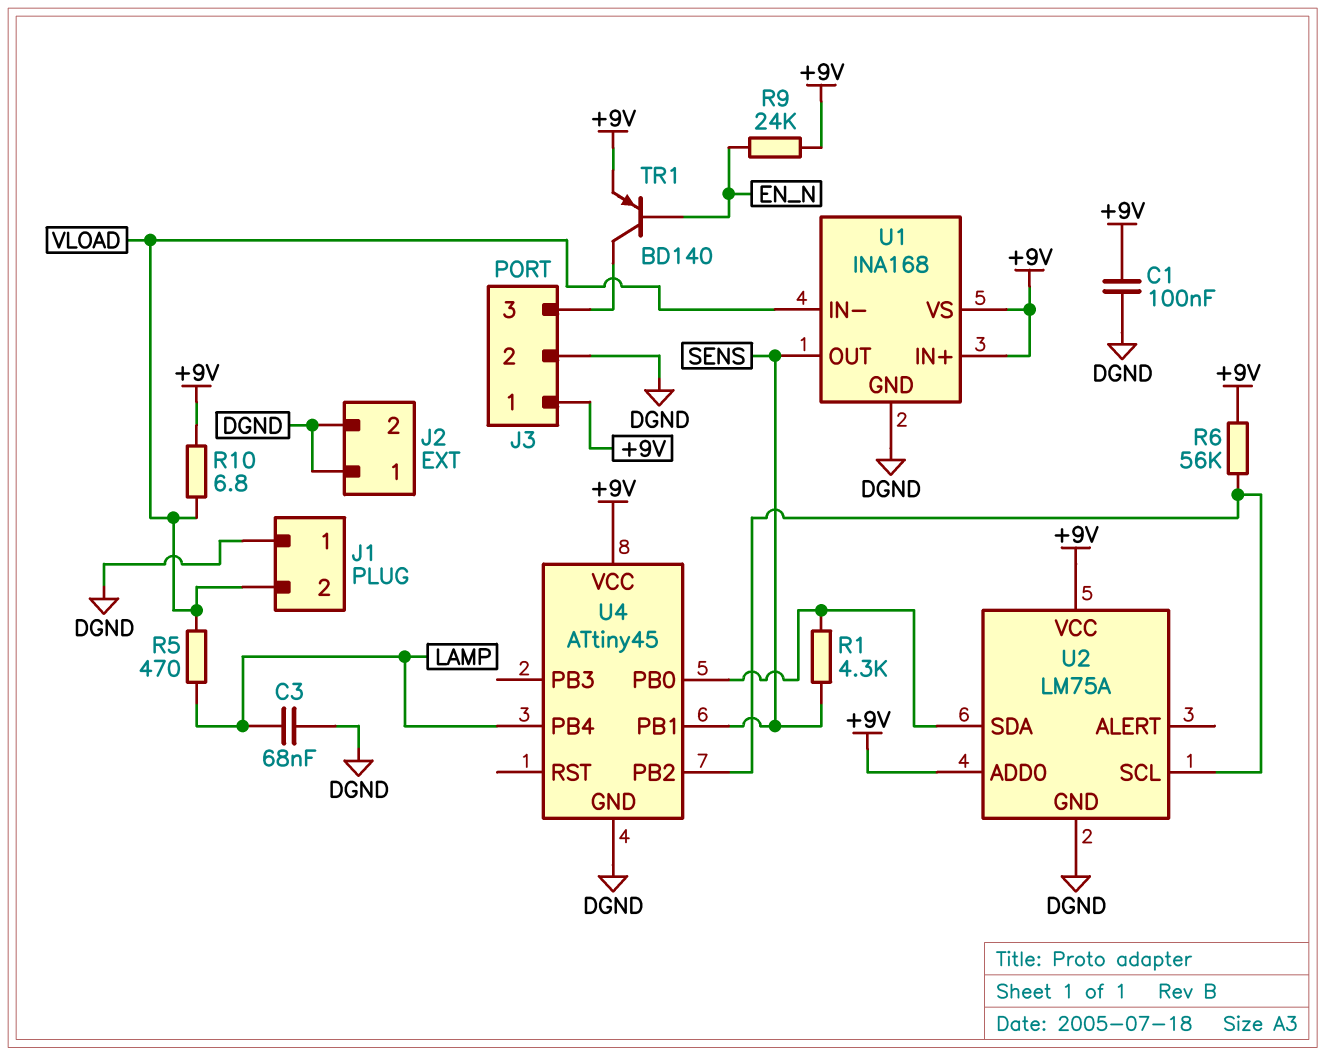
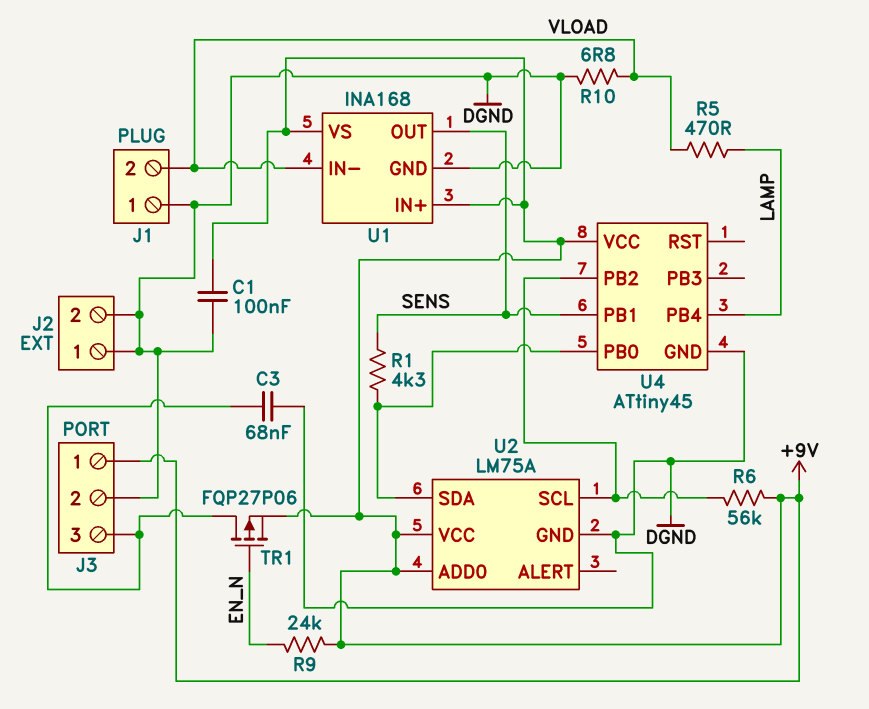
C3: 68nF (DGND, LAMP) -> 68nF (DGND, J3/3)
R10: 6.8 (+9V, VLOAD) -> 6.8 (DGND, VLOAD)
TR1: PNP BD140 (B EN_N, C J3/3, E +9V) -> PMOS FQP27P06 (G EN_N, D J3/3, S +9V)

